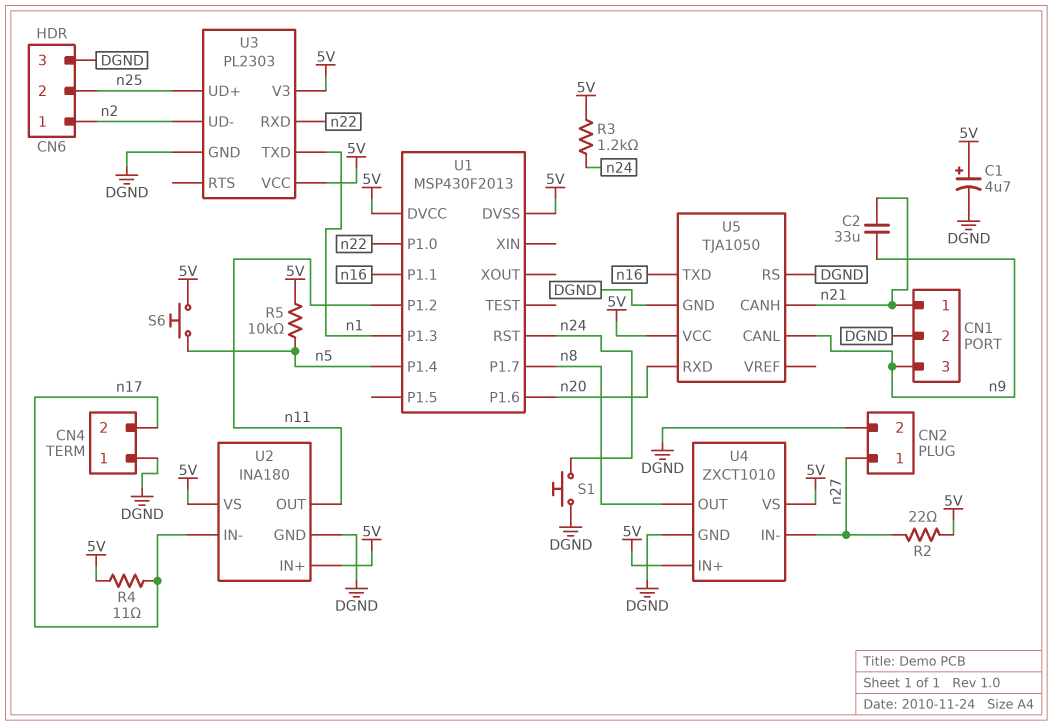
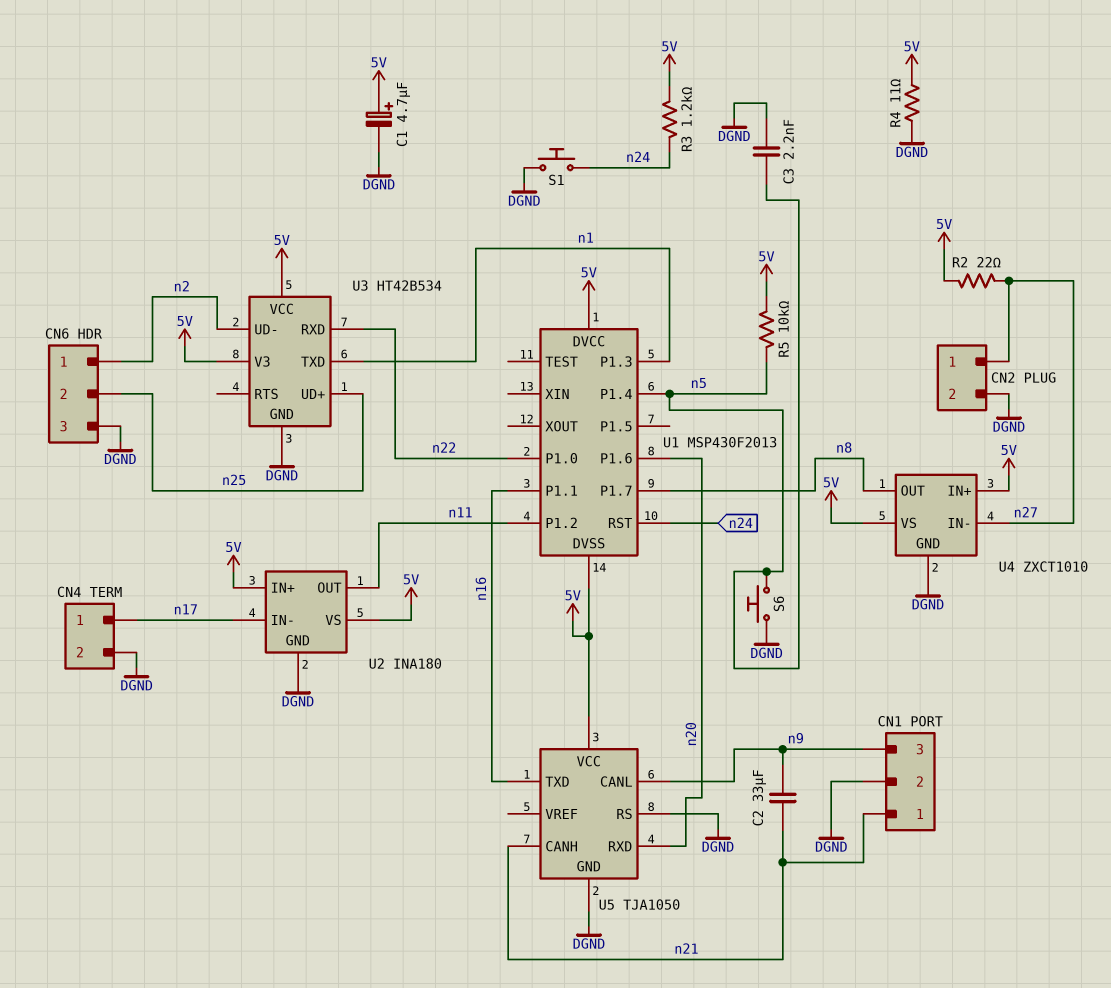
C3: none -> 2.2nF (DGND, n5)
CN4 pin 1: DGND -> n17
CN4 pin 2: n17 -> DGND
R4: 11 (5V, n17) -> 11 (5V, DGND)
S6: button (5V, n5) -> button (DGND, n5)
U3: PL2303 -> HT42B534

